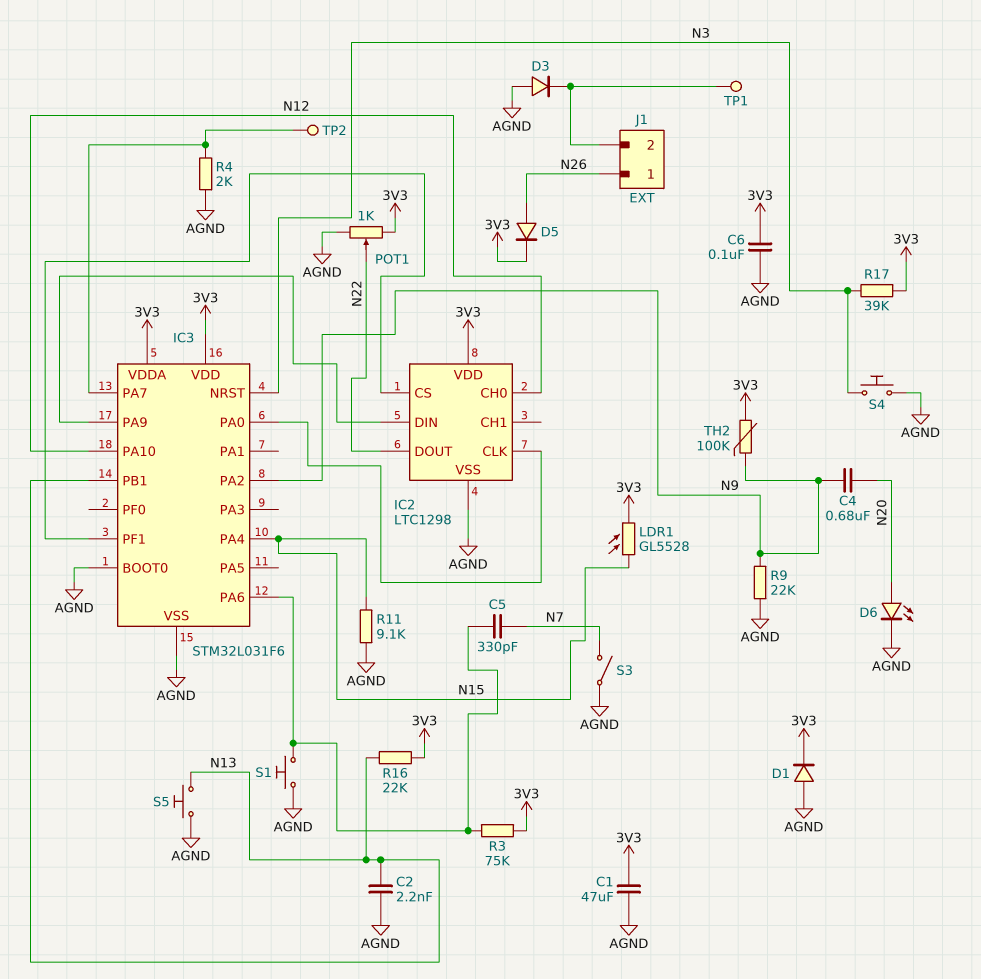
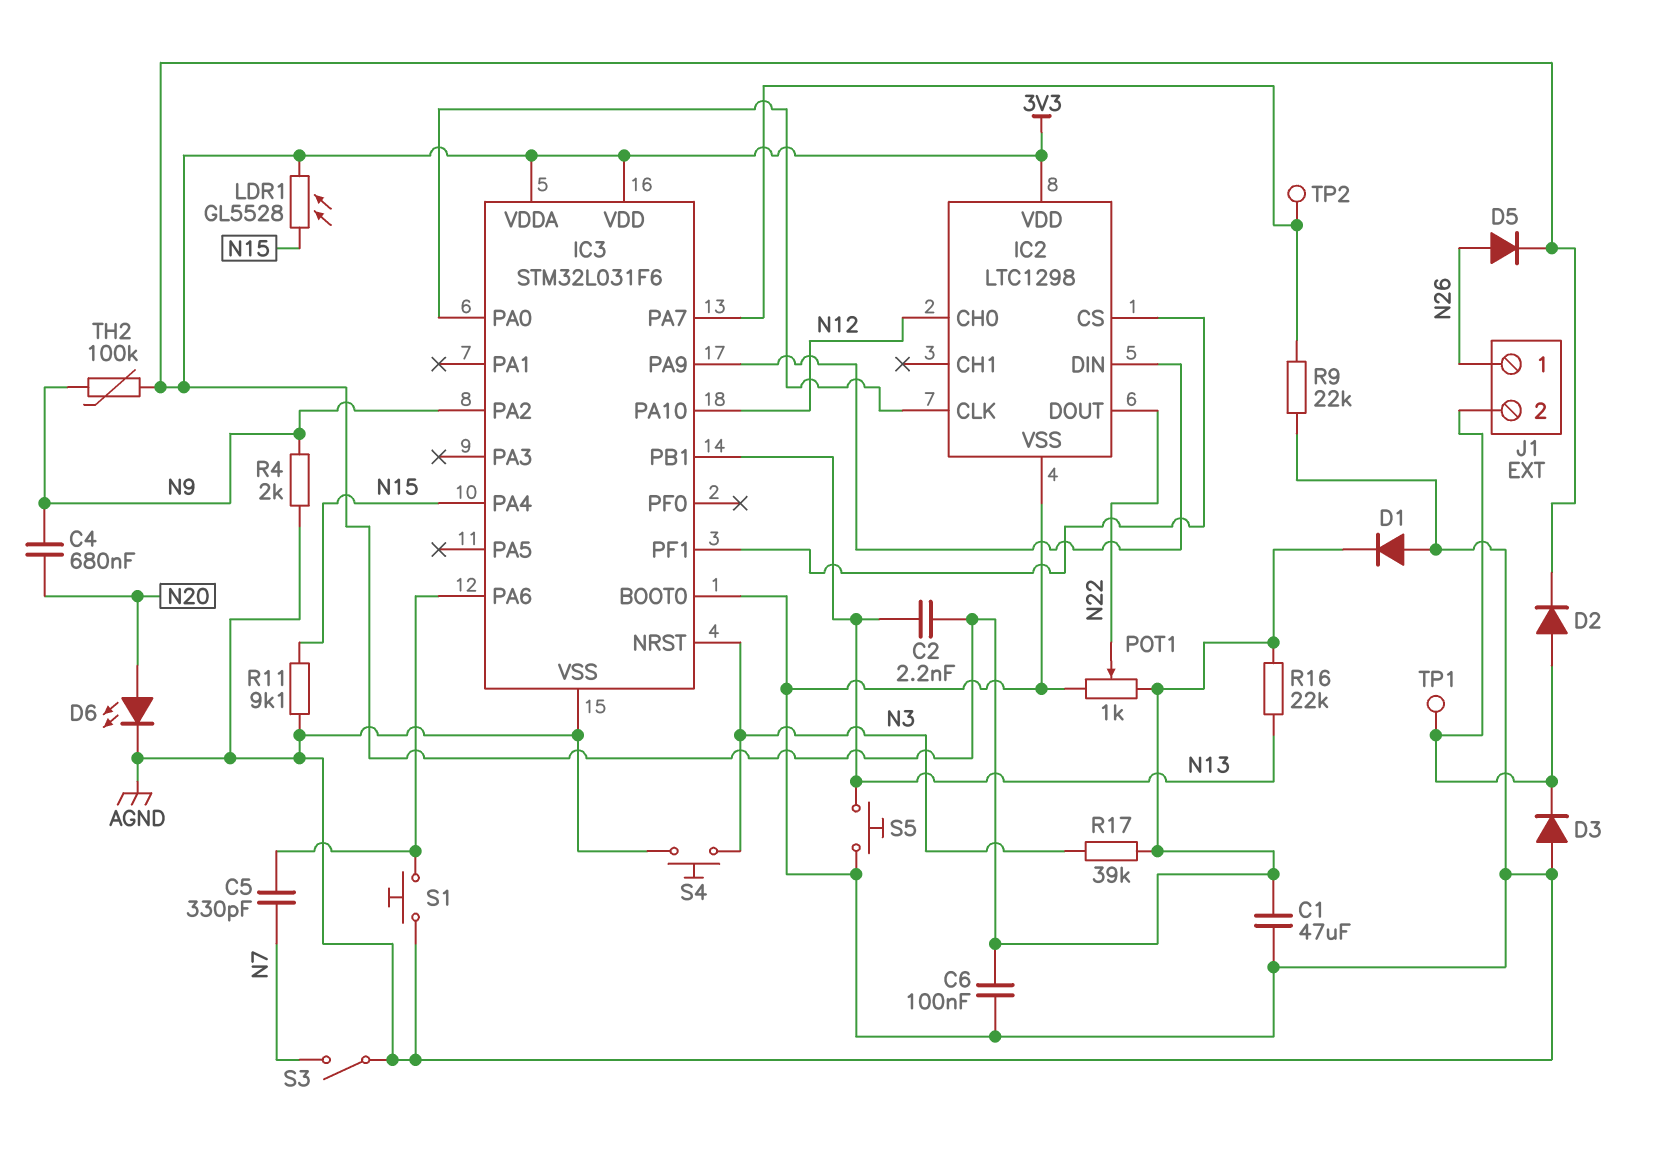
C2: 2.2nF (AGND, N13) -> 2.2nF (3V3, N13)
D2: none -> diode (A J1/2, K 3V3)
R3: 75k (3V3, IC3/PA6) -> none
R4: 2k (AGND, IC3/PA7) -> 2k (AGND, N9)
R9: 22k (AGND, N9) -> 22k (AGND, IC3/PA7)

